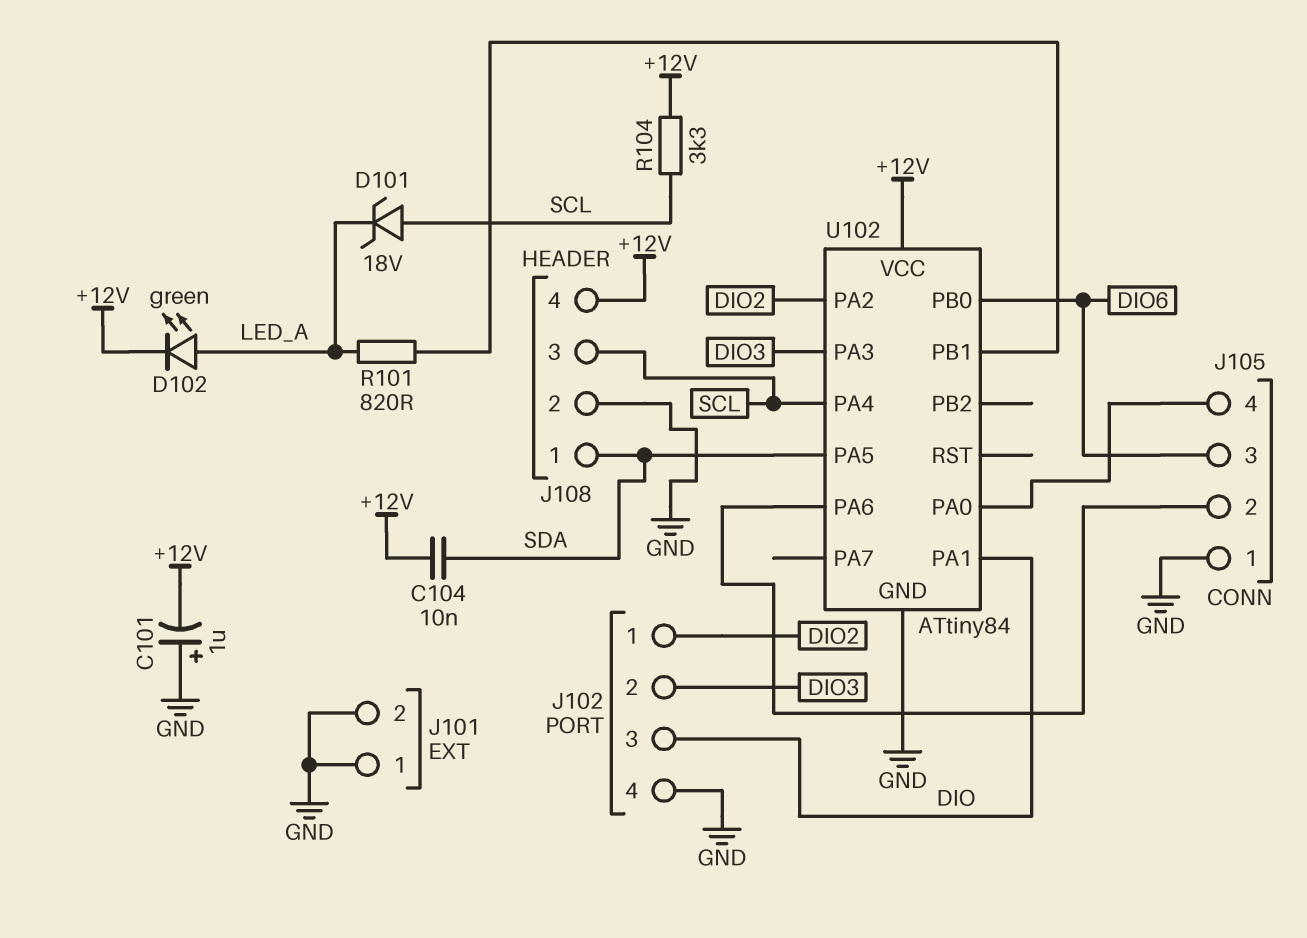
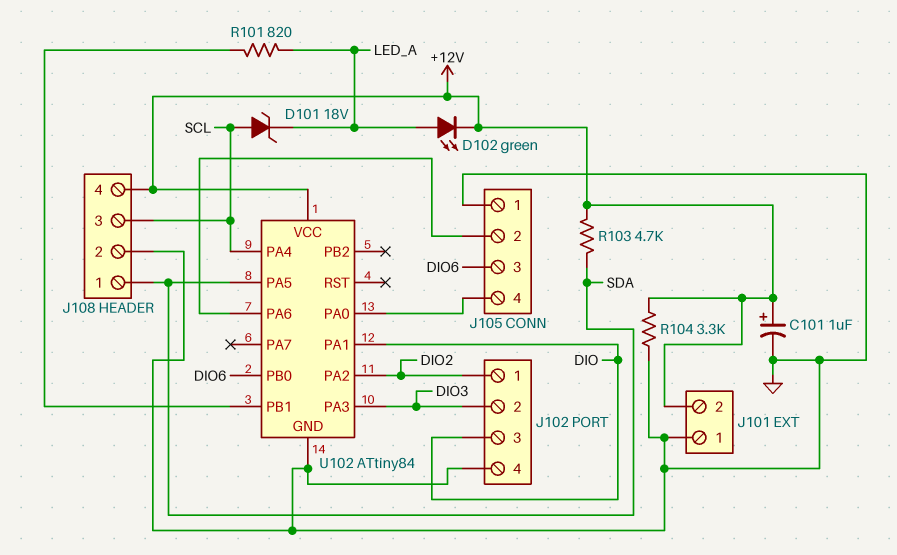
C101: 1uF (plus GND, minus +12V) -> 1uF (plus +12V, minus GND)
C104: 10nF (+12V, SDA) -> none
J101 pin 2: GND -> +12V
R103: none -> 4.7k (+12V, SDA)
R104: 3.3k (+12V, SCL) -> 3.3k (+12V, GND)

